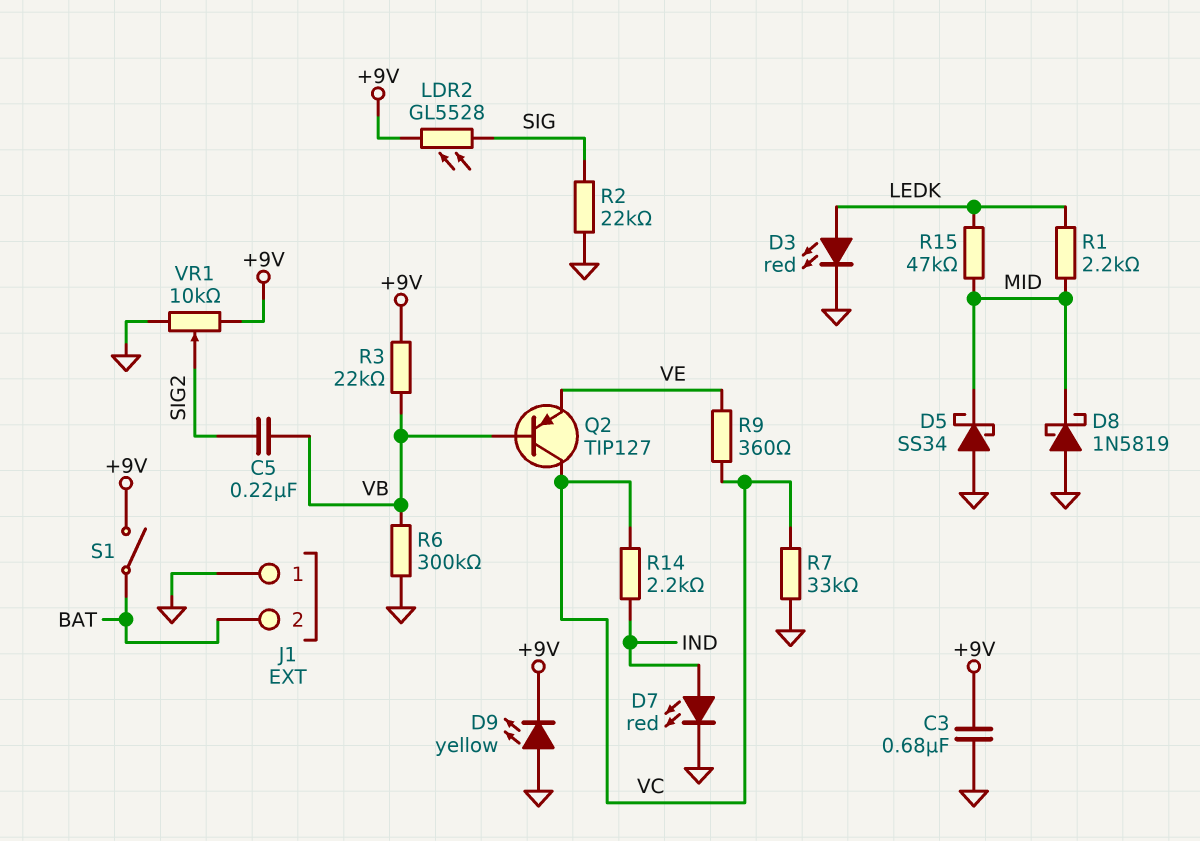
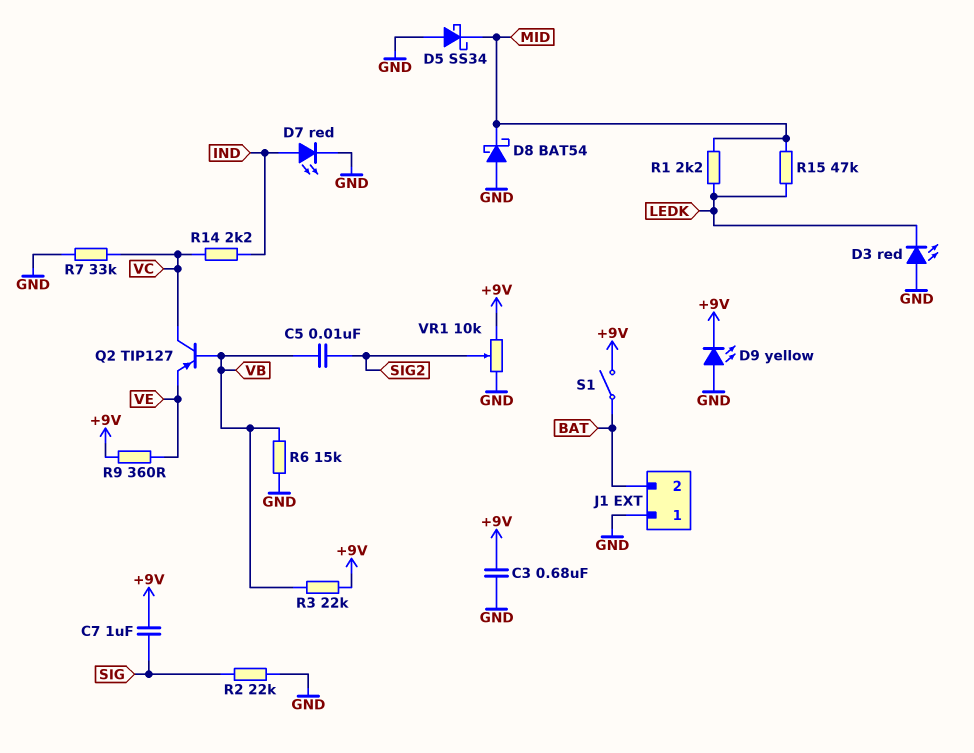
C5: 220nF (SIG2, VB) -> 10nF (SIG2, VB)
C7: none -> 1uF (+9V, SIG)
D3: LED red (A LEDK, K GND) -> LED red (A GND, K LEDK)
D8: schottky 1N5819 (A GND, K MID) -> schottky BAT54 (A GND, K MID)
LDR2: GL5528 (+9V, SIG) -> none
R6: 300k (GND, VB) -> 15k (GND, VB)
R9: 360 (VC, VE) -> 360 (+9V, VE)

